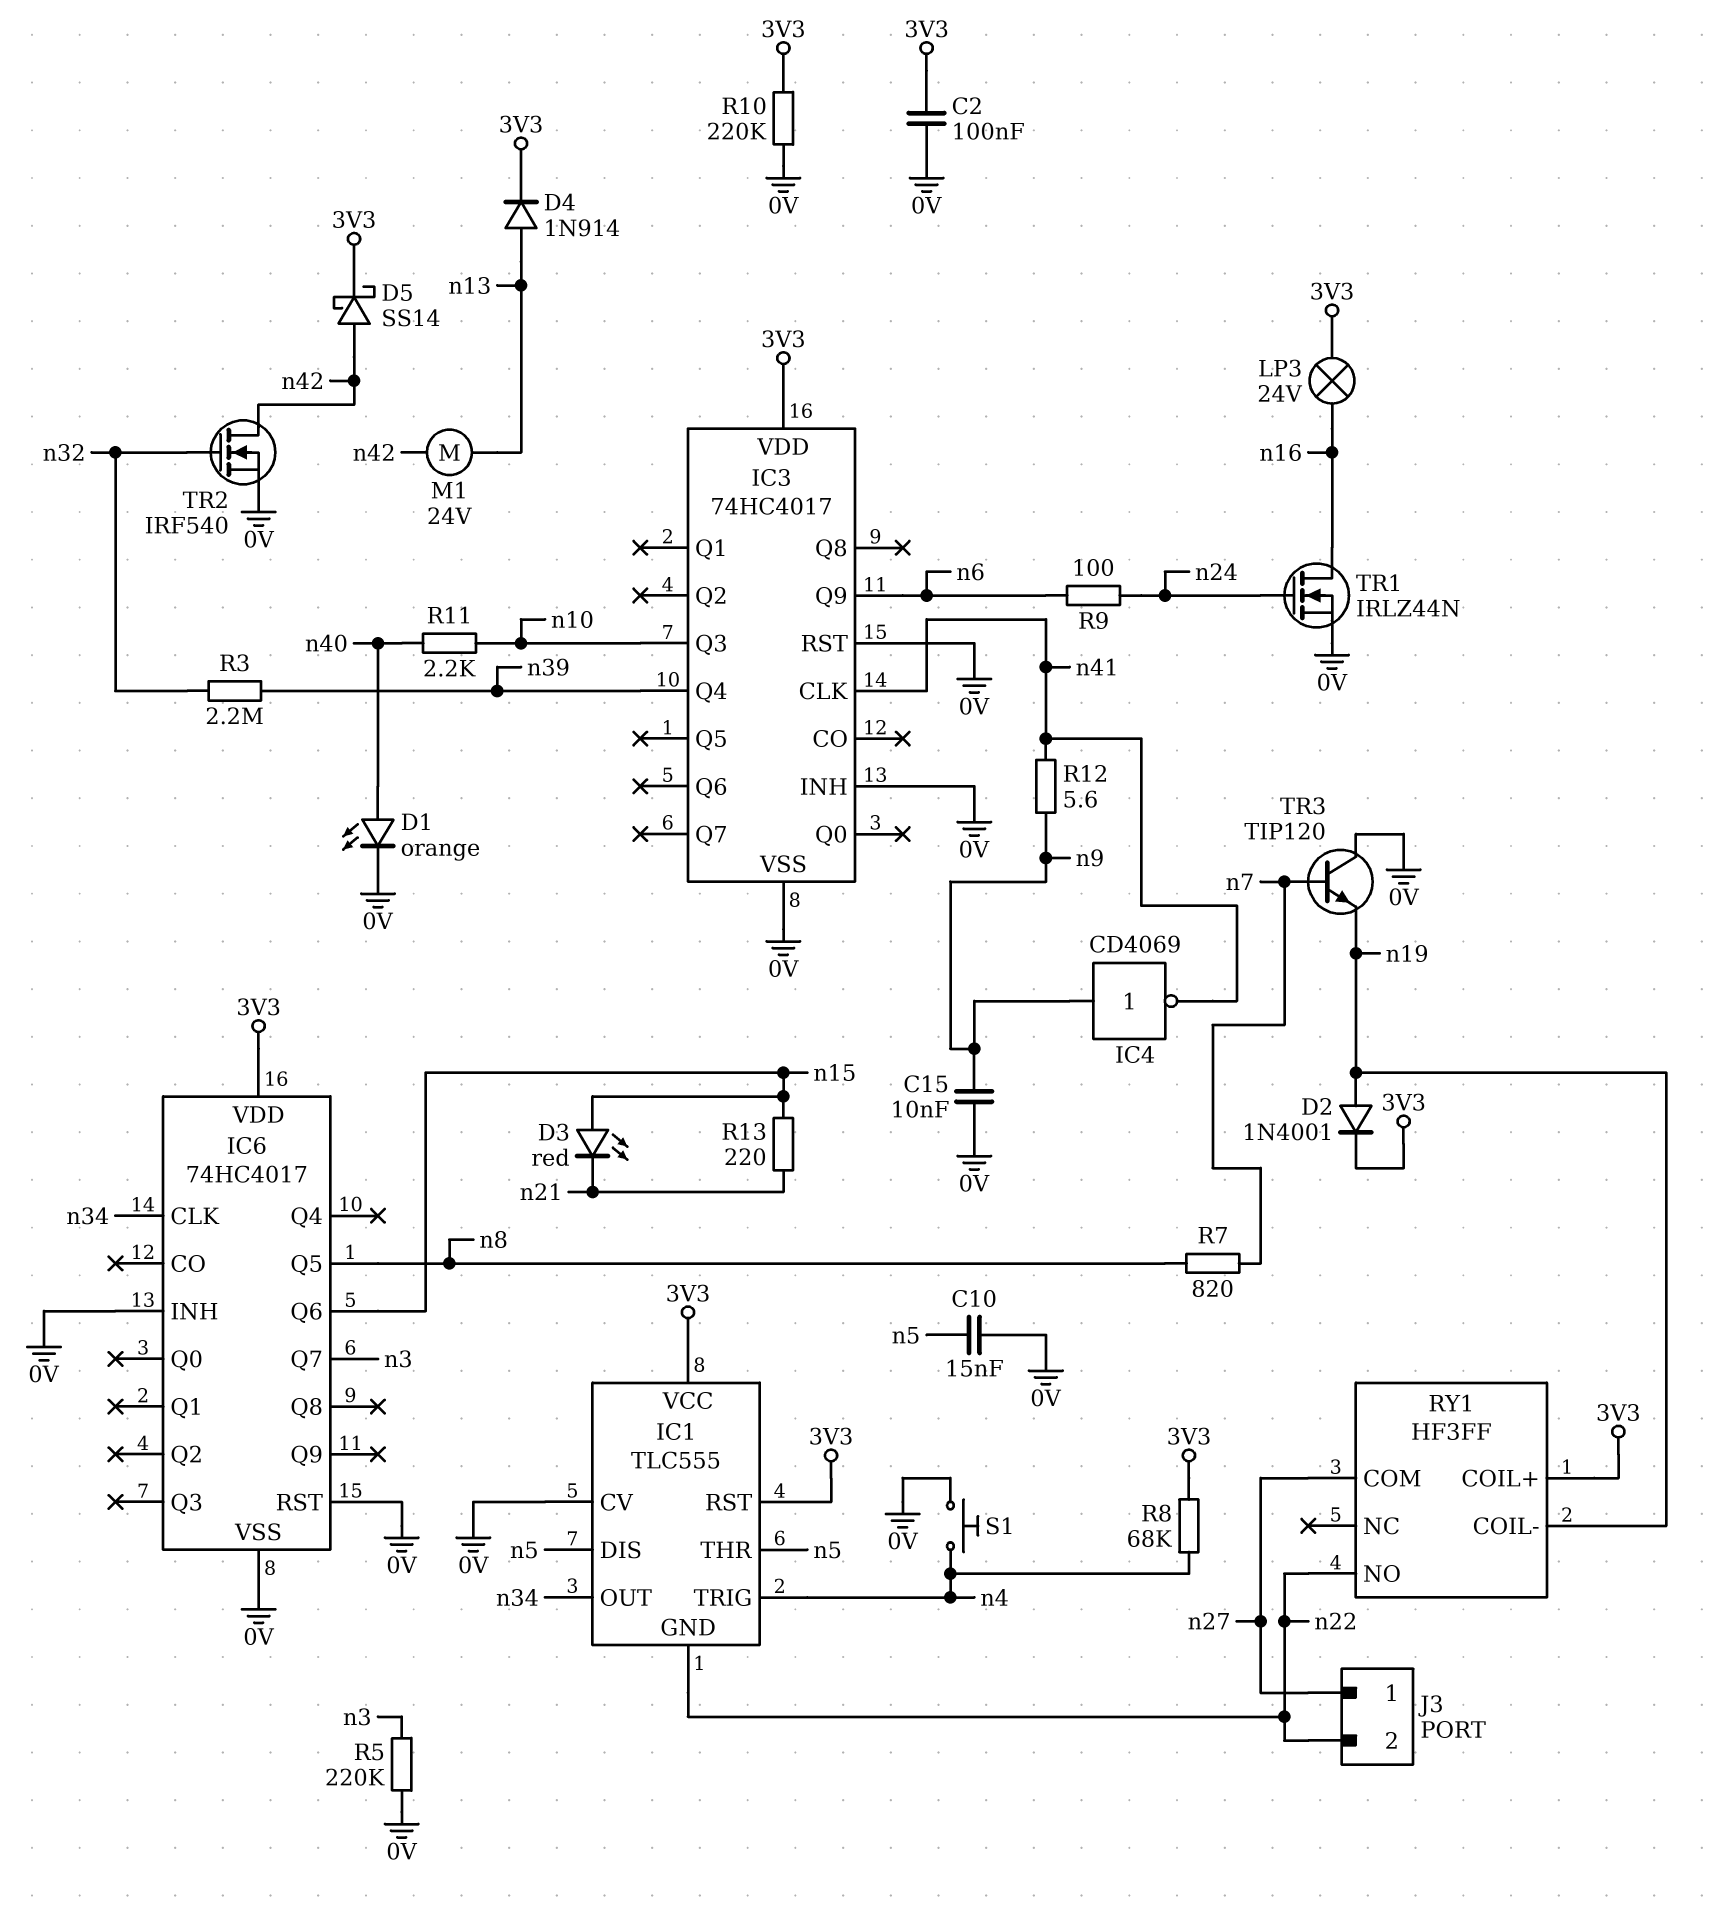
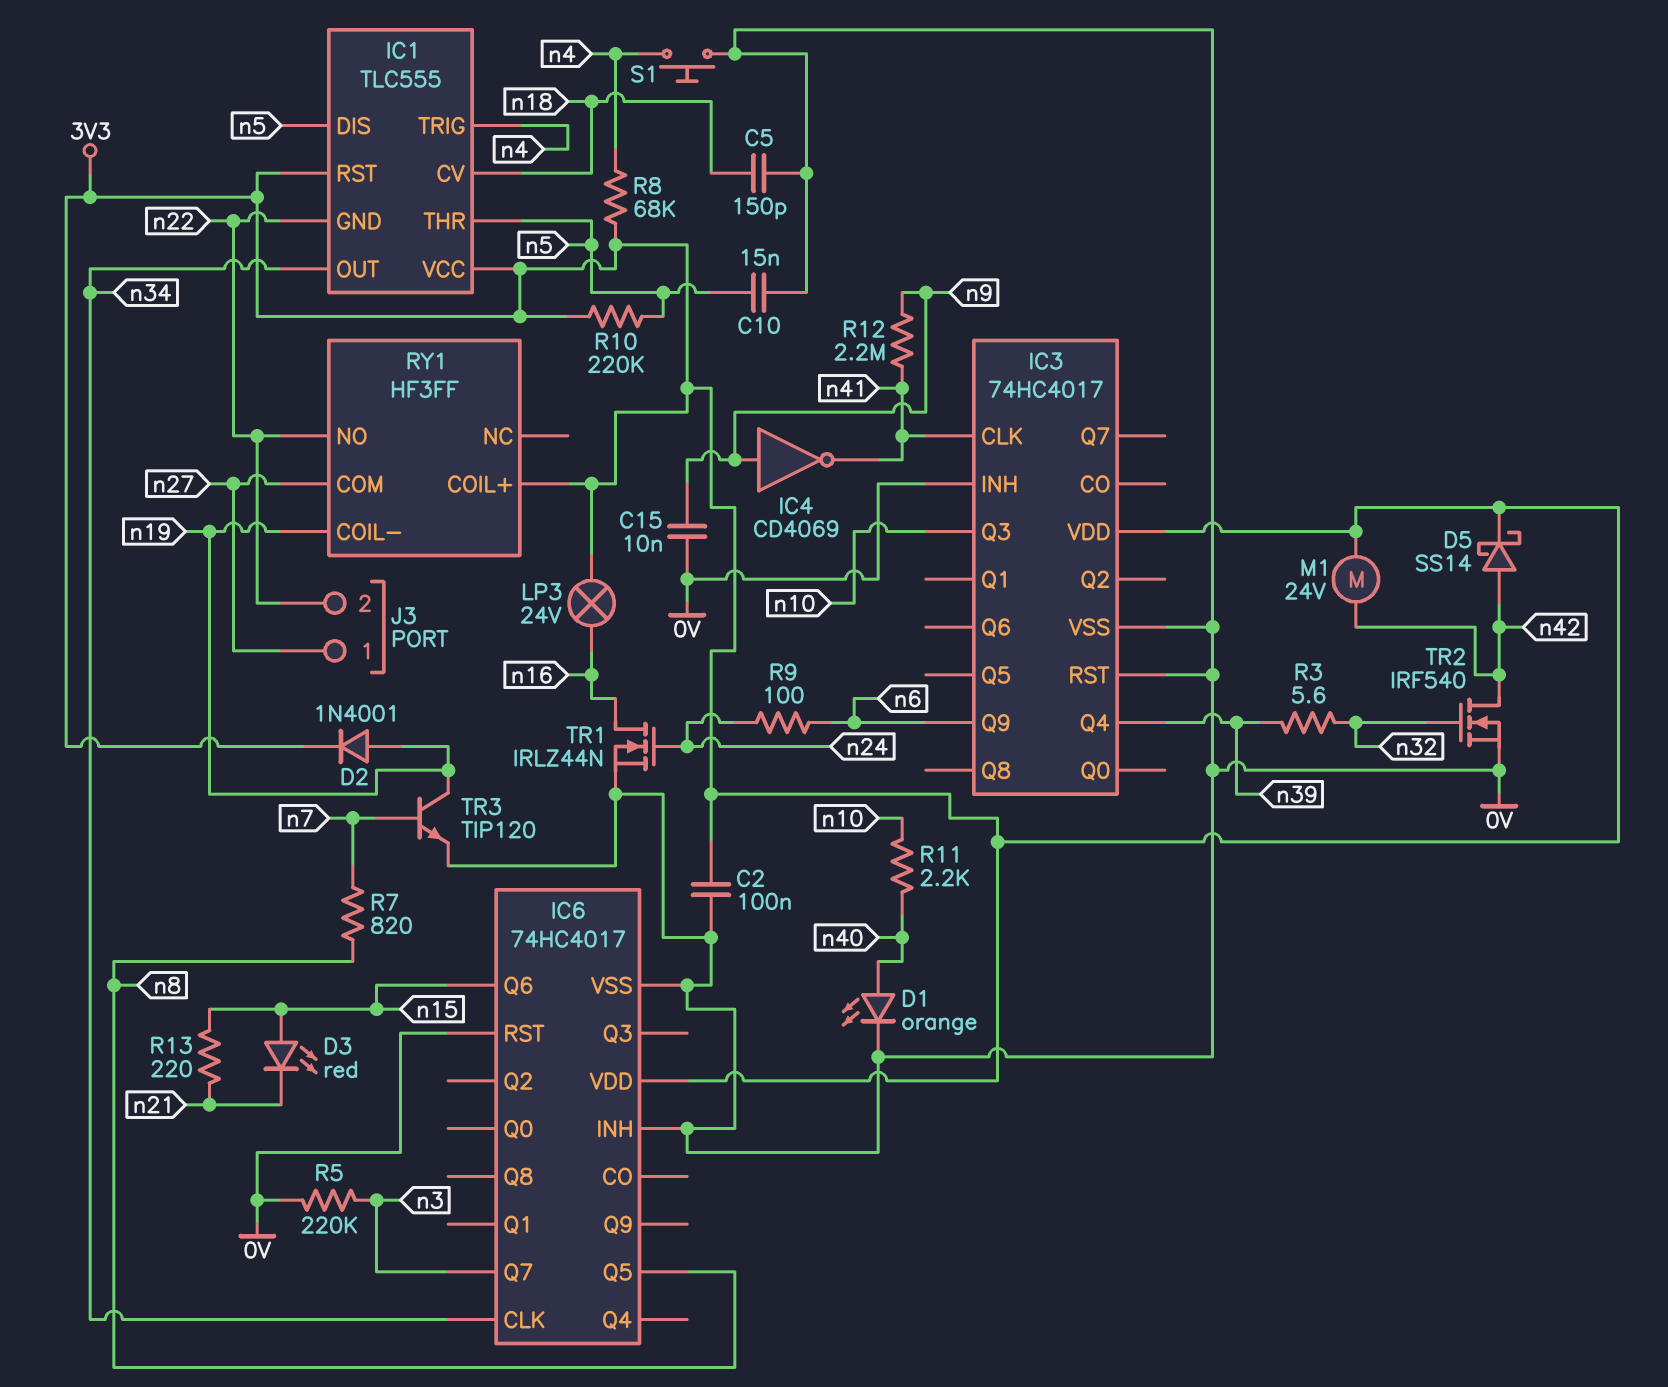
C5: none -> 150pF (0V, n18)
D4: diode 1N914 (A n13, K 3V3) -> none
IC1 pin CV: 0V -> n18
M1: motor 24V (n13, n42) -> motor 24V (3V3, n42)
R3: 2.2M (n32, n39) -> 5.6 (n32, n39)
R10: 220k (0V, 3V3) -> 220k (3V3, n5)
R12: 5.6 (n9, n41) -> 2.2M (n9, n41)
TR3: NPN TIP120 (B n7, C 0V, E n19) -> NPN TIP120 (B n7, C n19, E 0V)

